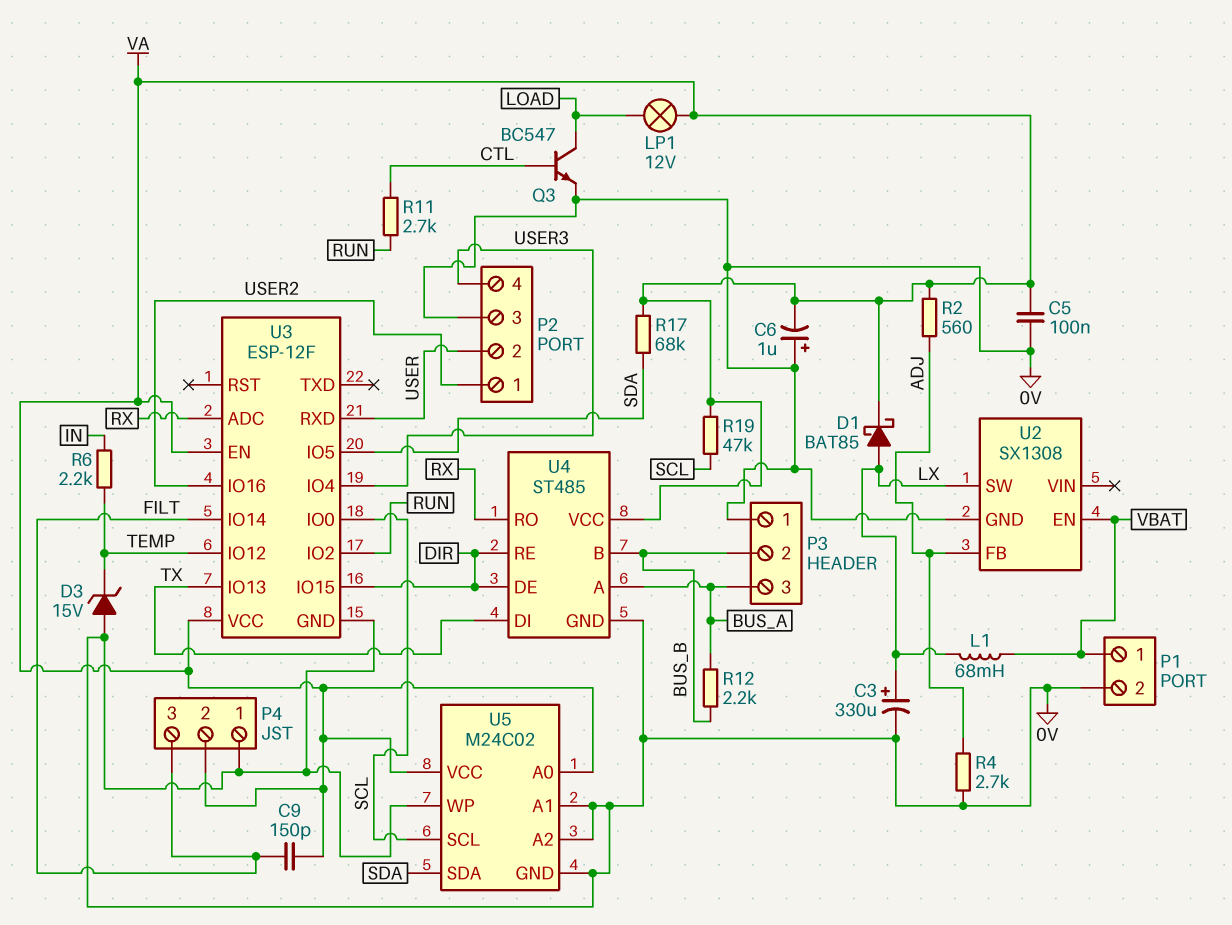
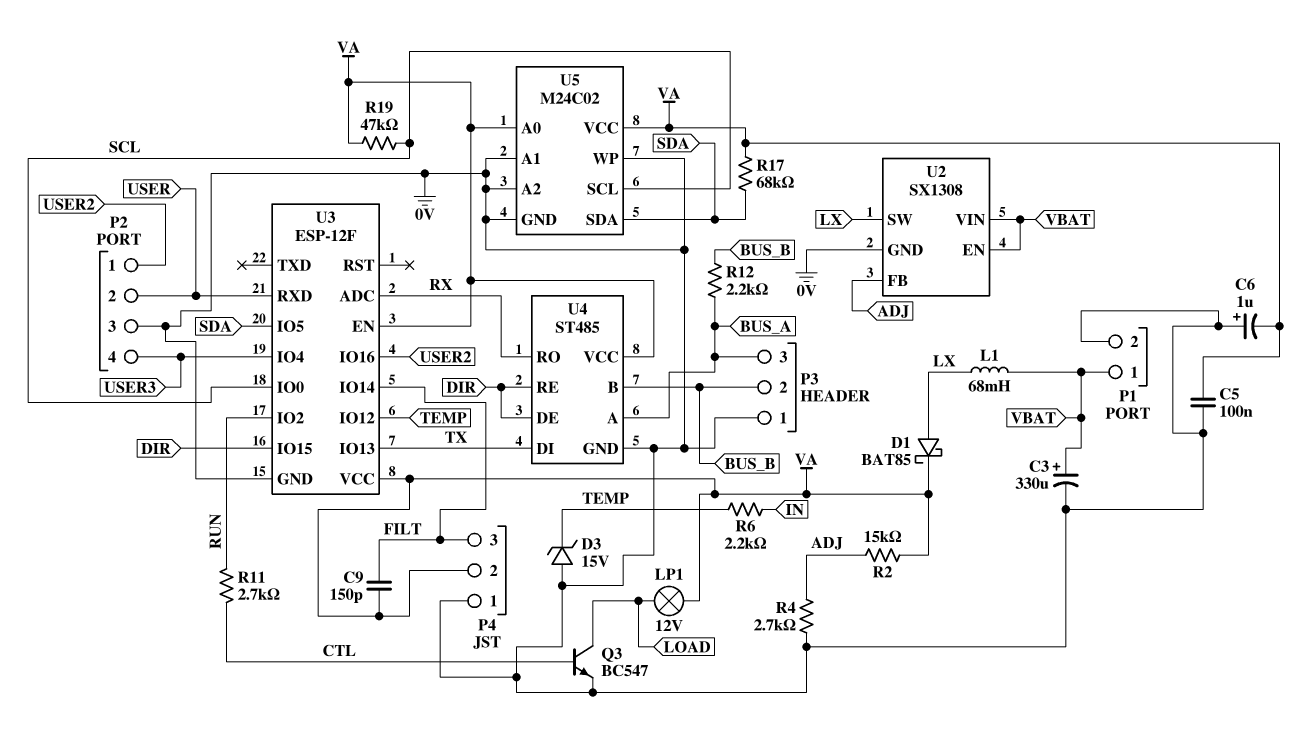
C3: 330uF (plus LX, minus 0V) -> 330uF (plus VBAT, minus 0V)
R2: 560 (ADJ, VA) -> 15k (ADJ, VA)
U2 pin VIN: none -> VBAT

